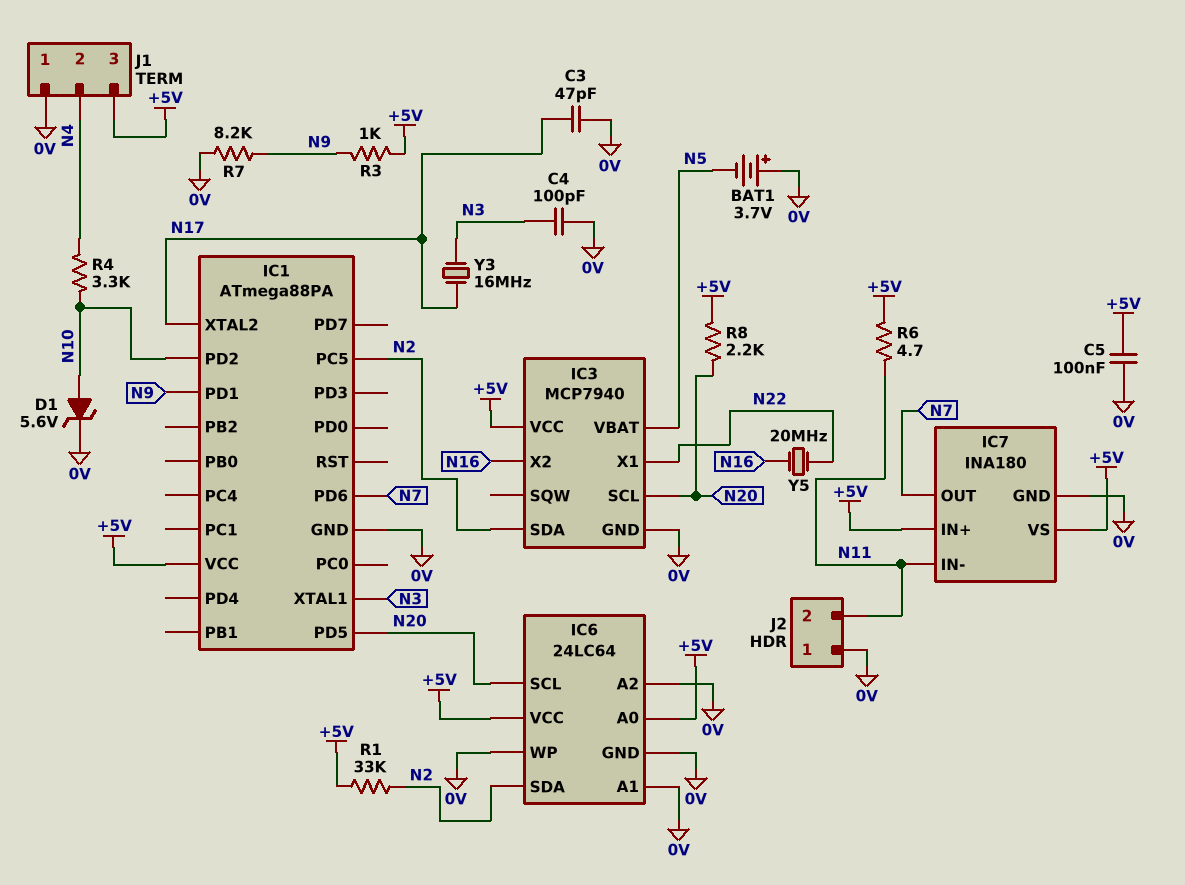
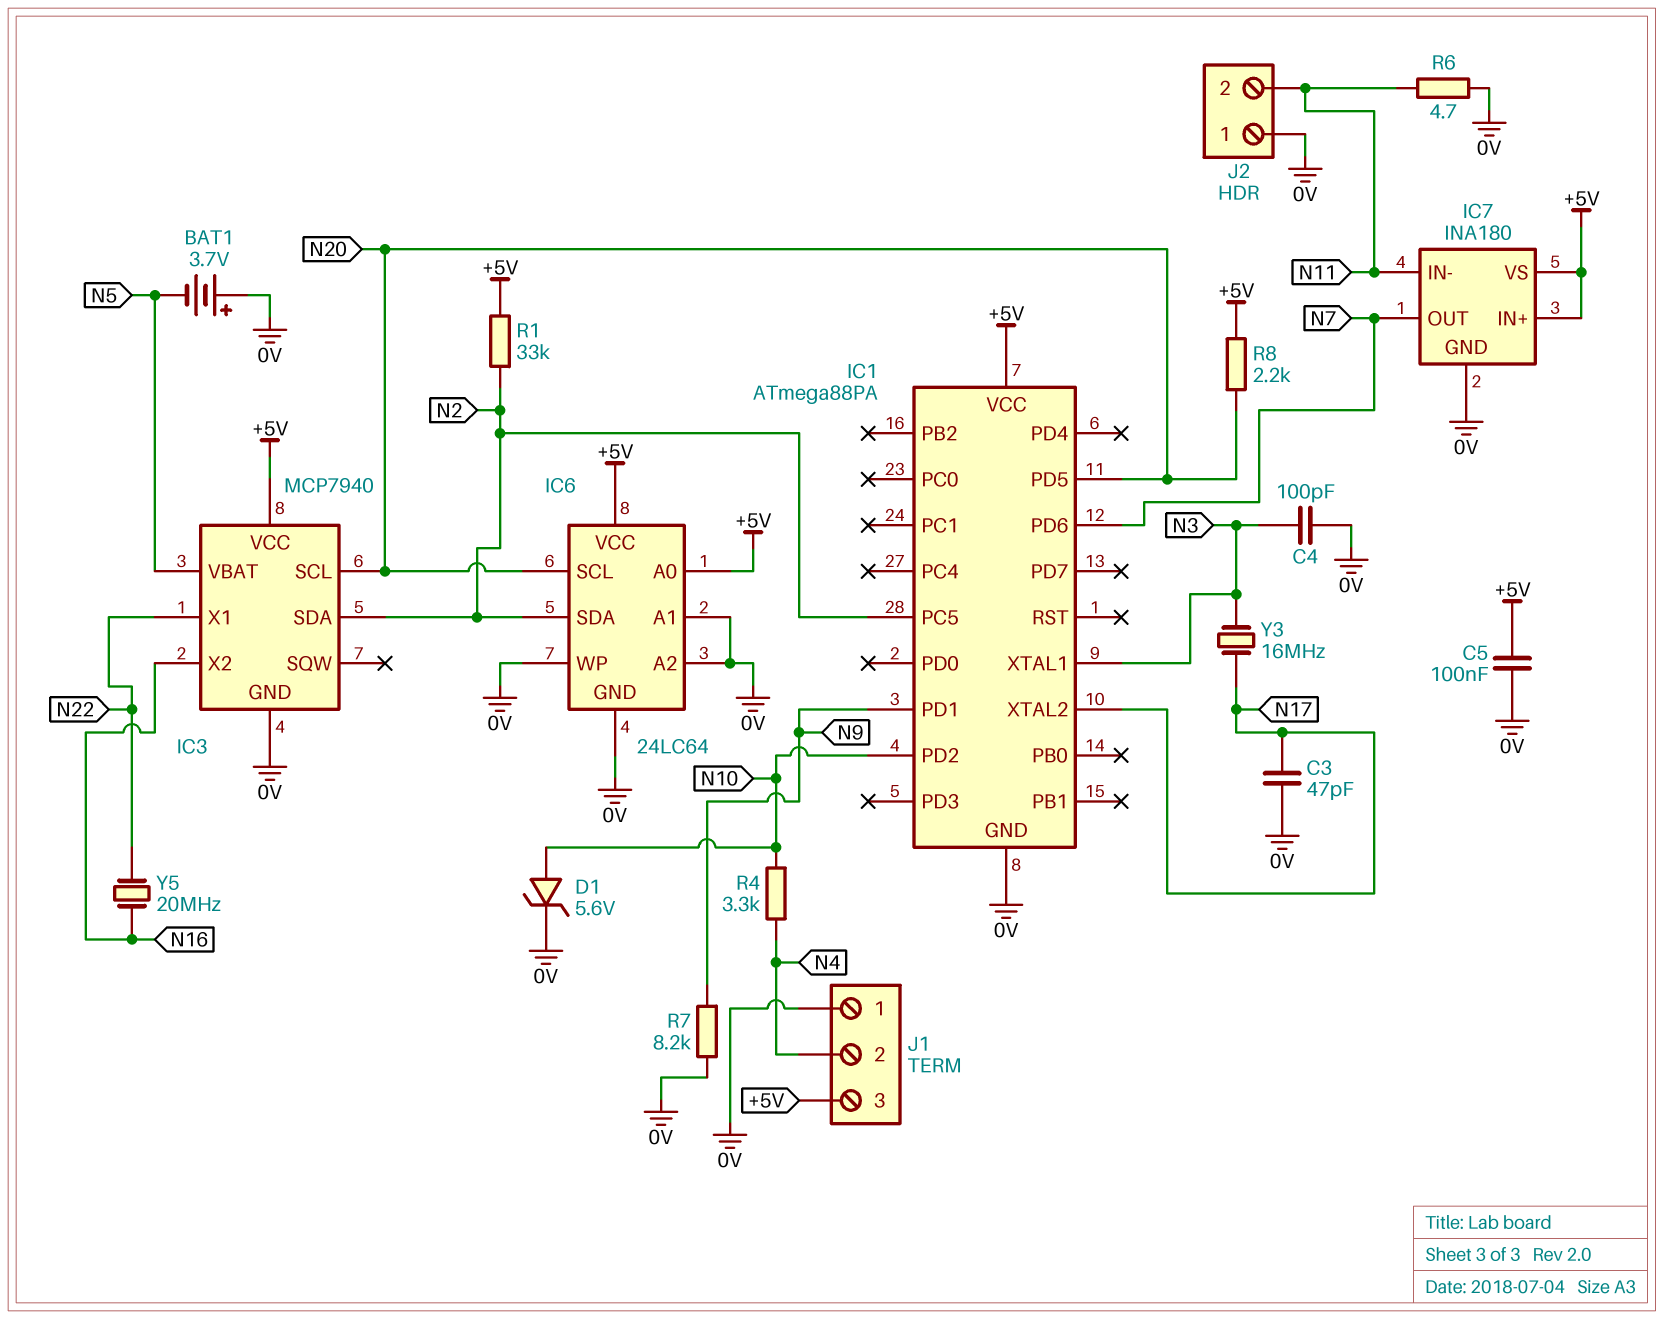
R3: 1k (+5V, N9) -> none
R6: 4.7 (+5V, N11) -> 4.7 (0V, N11)

